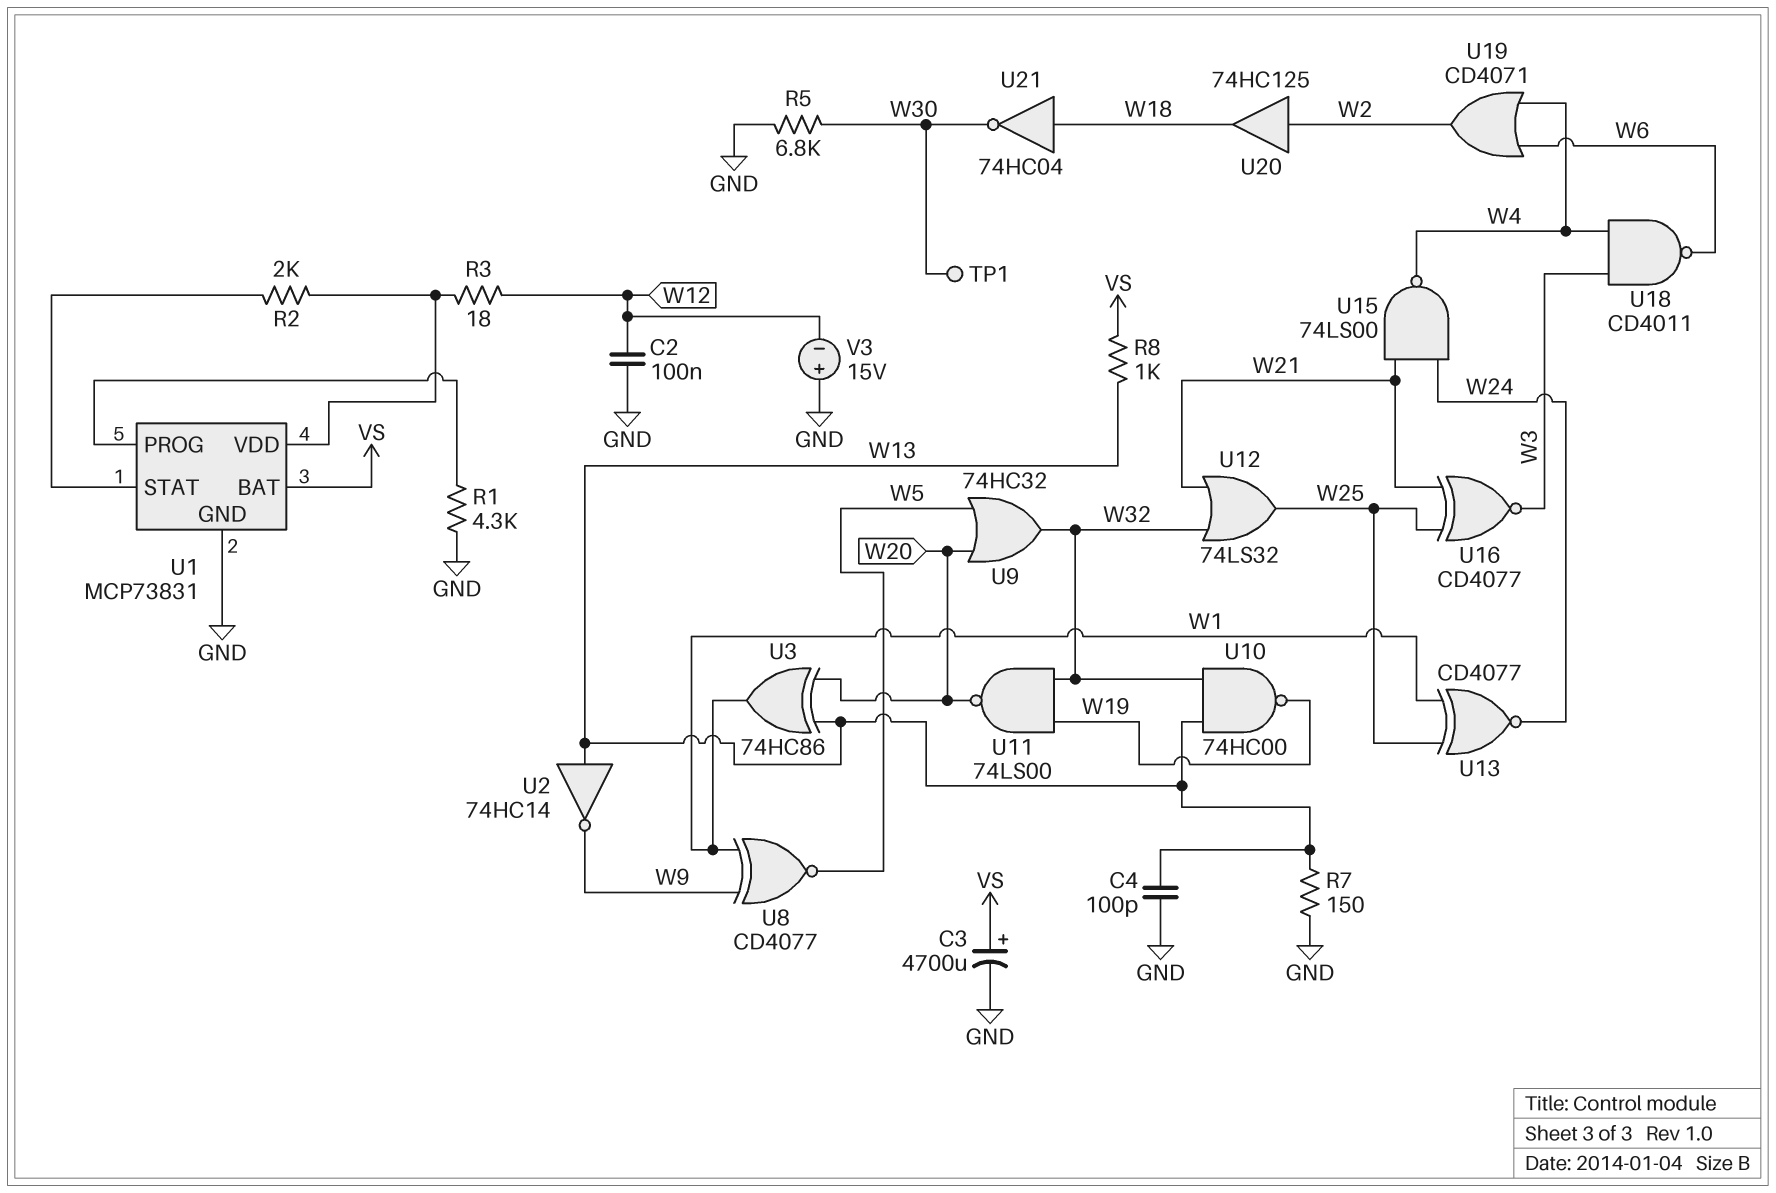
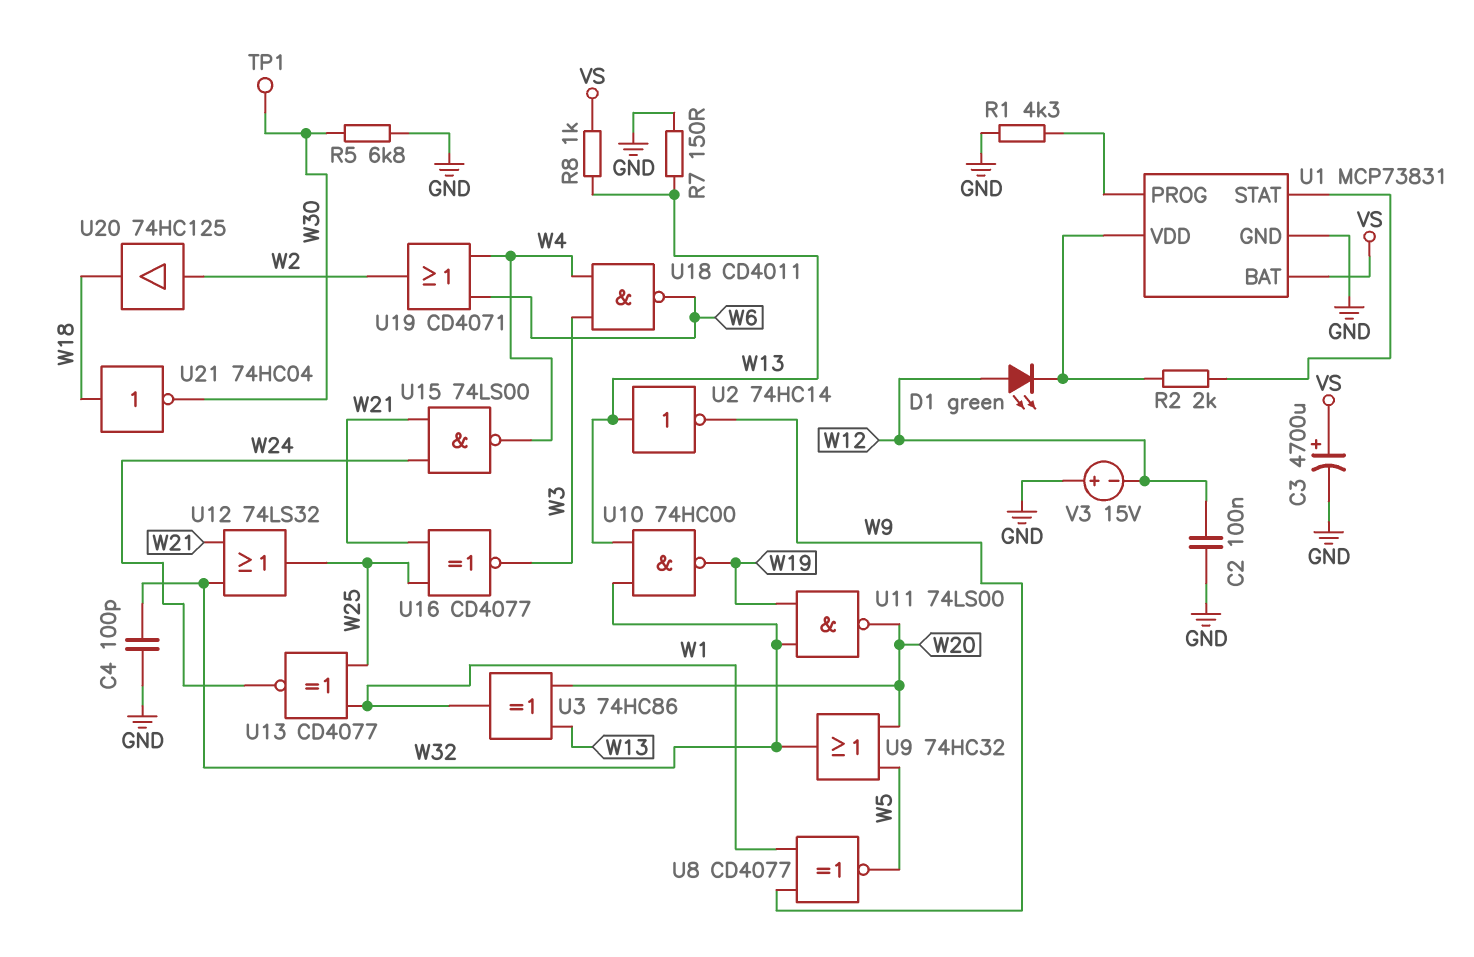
C4: 100pF (GND, W13) -> 100pF (GND, W32)
D1: none -> LED green (A W12, K U1/VDD)
R3: 18 (U1/VDD, W12) -> none

